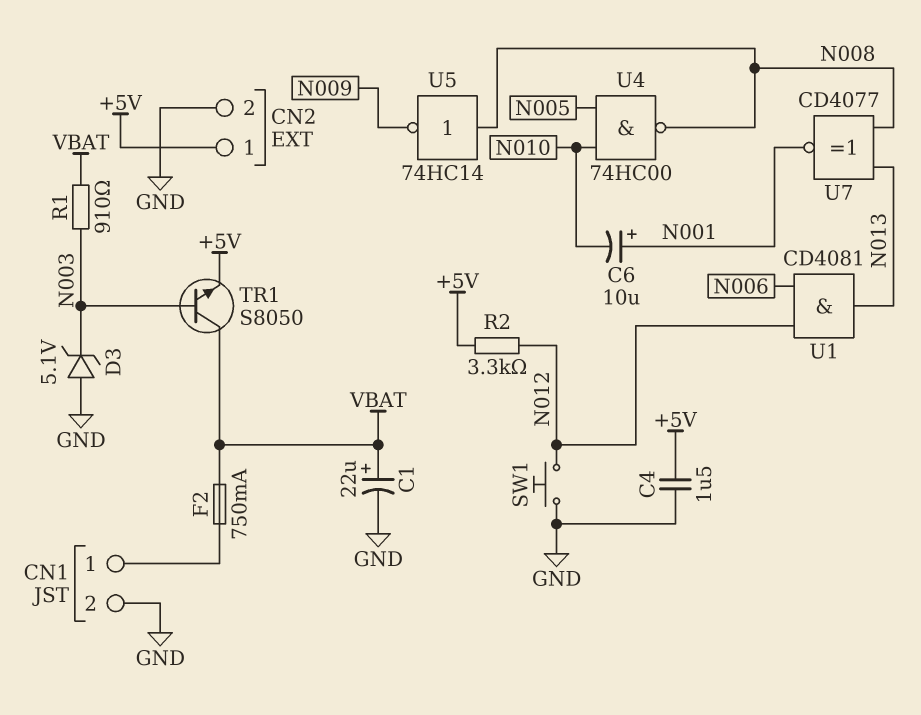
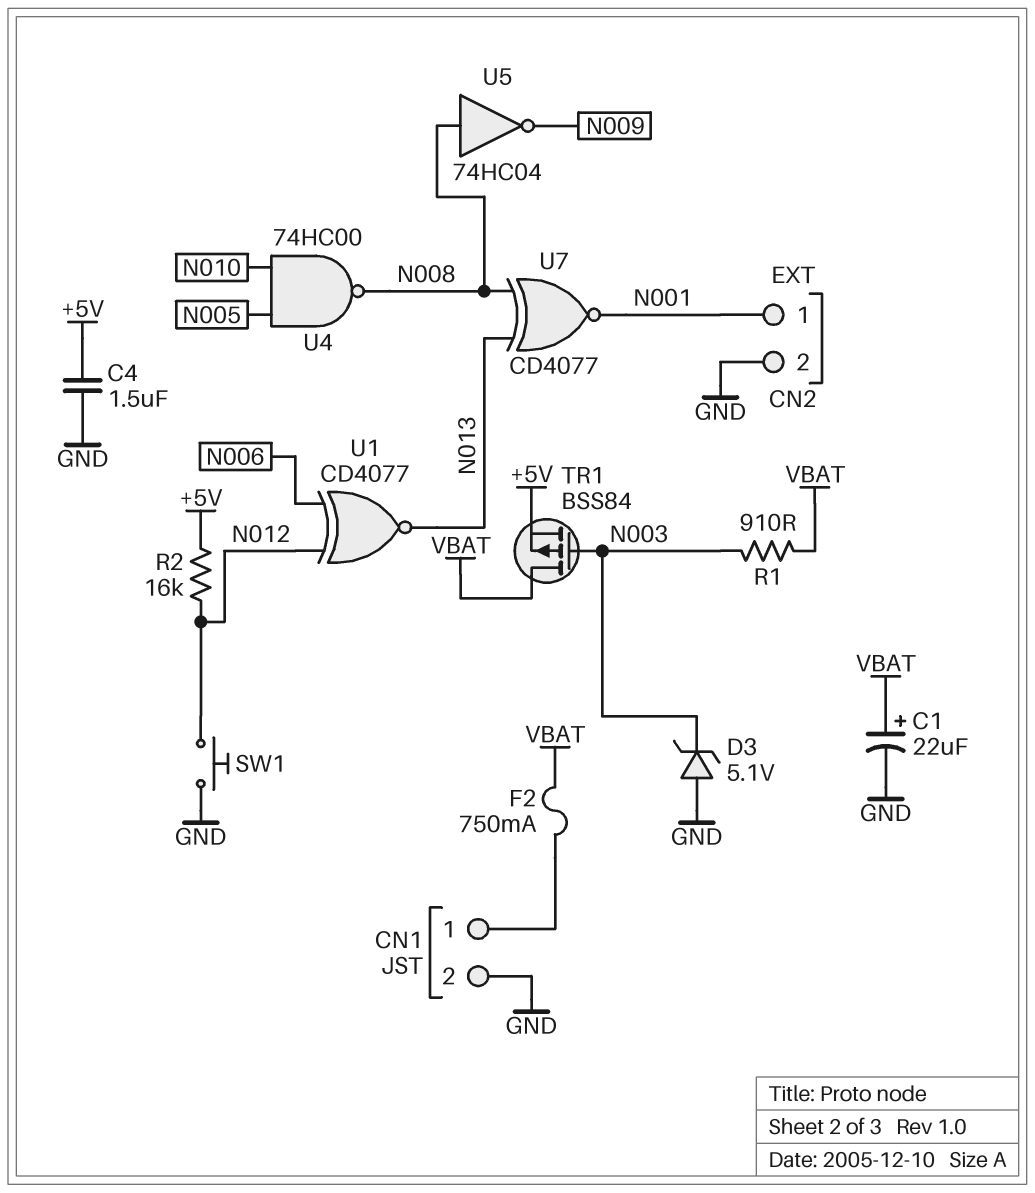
C6: 10uF (plus N001, minus N010) -> none
CN2 pin 1: +5V -> N001
R2: 3.3k (+5V, N012) -> 16k (+5V, N012)
TR1: NPN S8050 (B N003, C VBAT, E +5V) -> PMOS BSS84 (G N003, D VBAT, S +5V)
U1: AND CD4081 (in N006, in N012, out N013) -> XNOR CD4077 (in N006, in N012, out N013)
U5: NOT 74HC14 (in N008, out N009) -> NOT 74HC04 (in N008, out N009)

